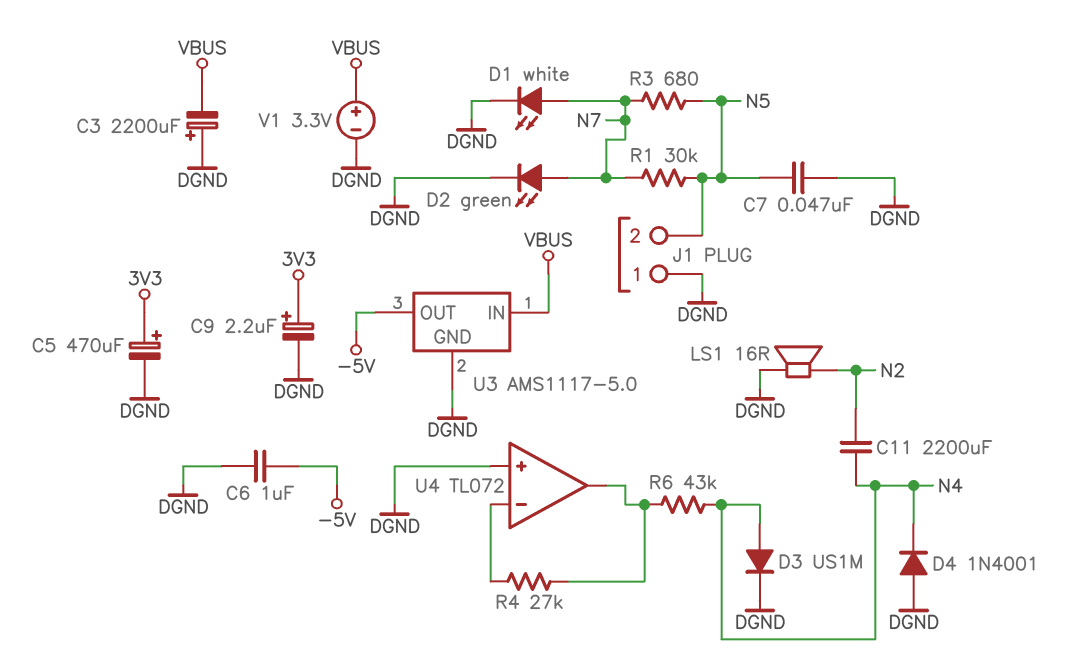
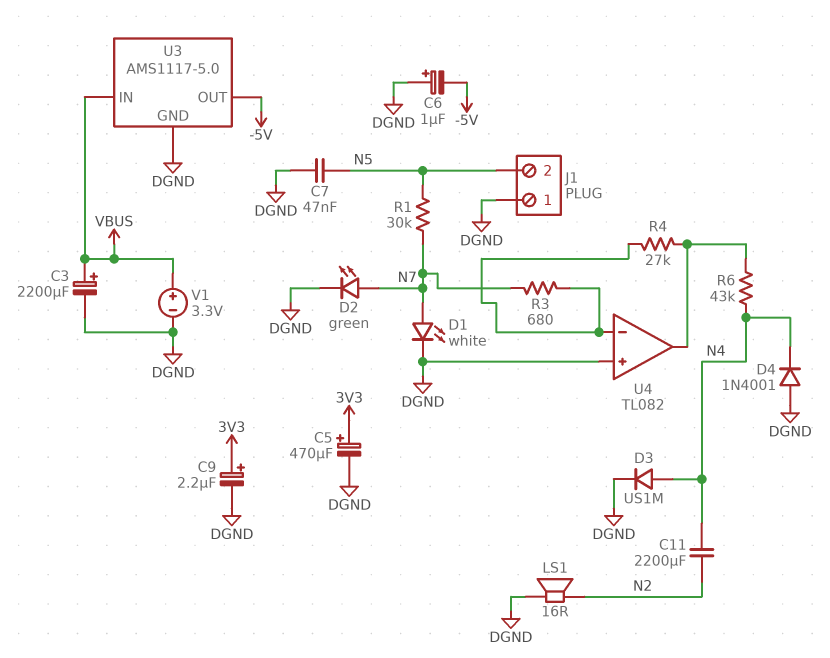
C3: 2200uF (plus DGND, minus VBUS) -> 2200uF (plus VBUS, minus DGND)
C6: 1uF (-5V, DGND) -> 1uF (plus DGND, minus -5V)
R3: 680 (N5, N7) -> 680 (N7, U4/in-)
U4: TL072 -> TL082

